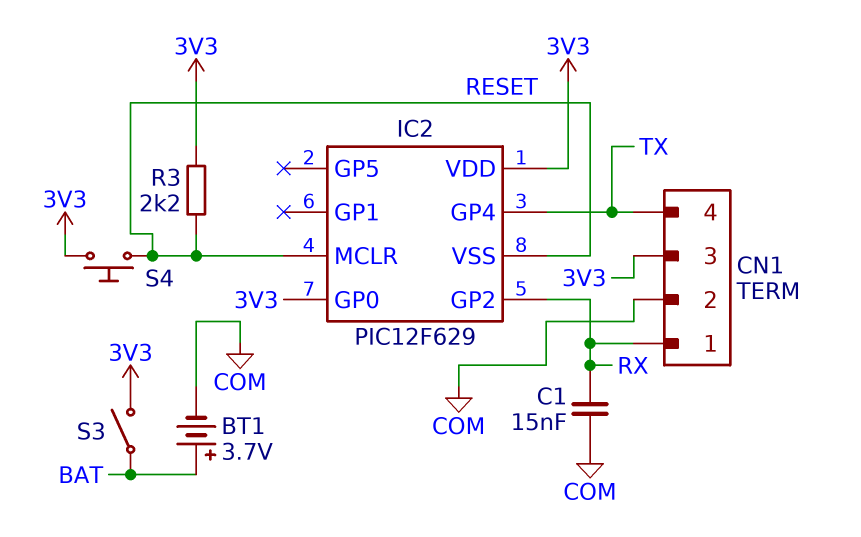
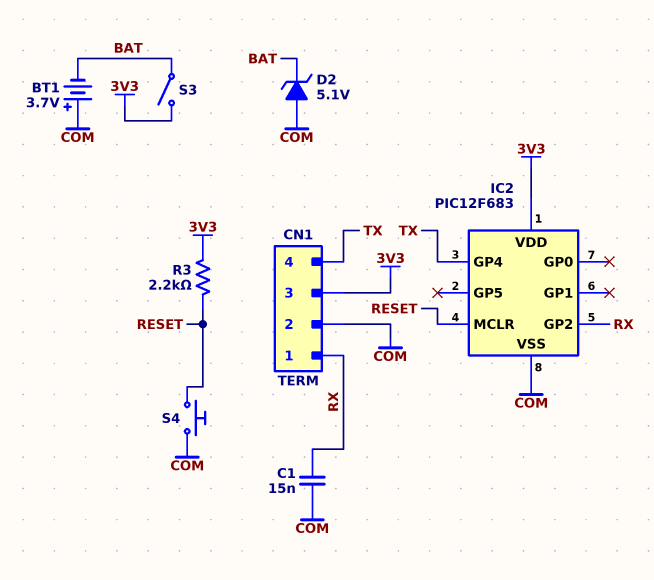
BT1: 3.7V (plus BAT, minus COM) -> 3.7V (plus COM, minus BAT)
D2: none -> zener 5.1V (A COM, K BAT)
IC2: PIC12F629 -> PIC12F683
IC2 pin GP0: 3V3 -> none
IC2 pin VSS: RESET -> COM
S4: button (3V3, RESET) -> button (COM, RESET)

